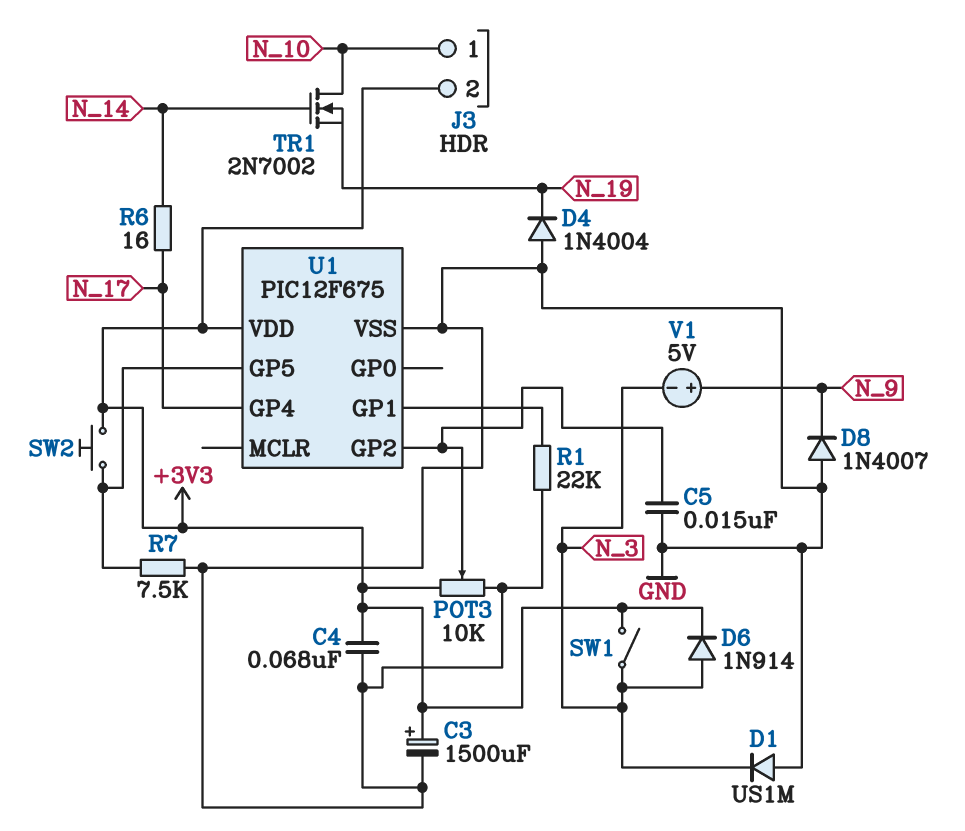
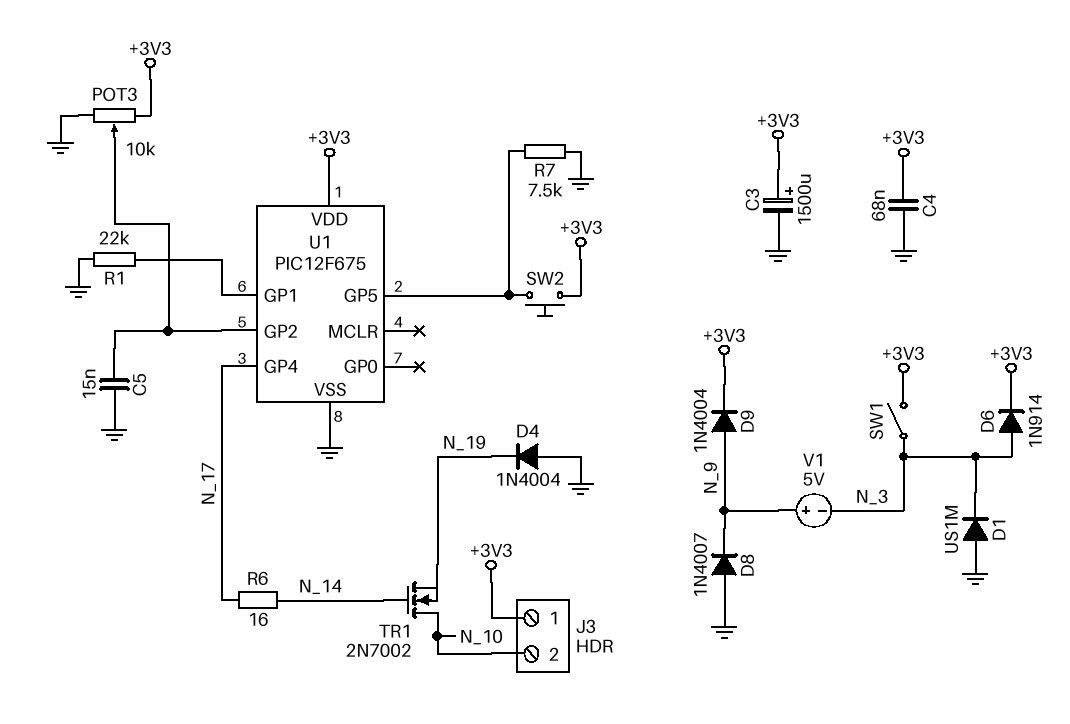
D9: none -> diode 1N4004 (A N_9, K +3V3)
J3 pin 1: N_10 -> +3V3
J3 pin 2: +3V3 -> N_10

